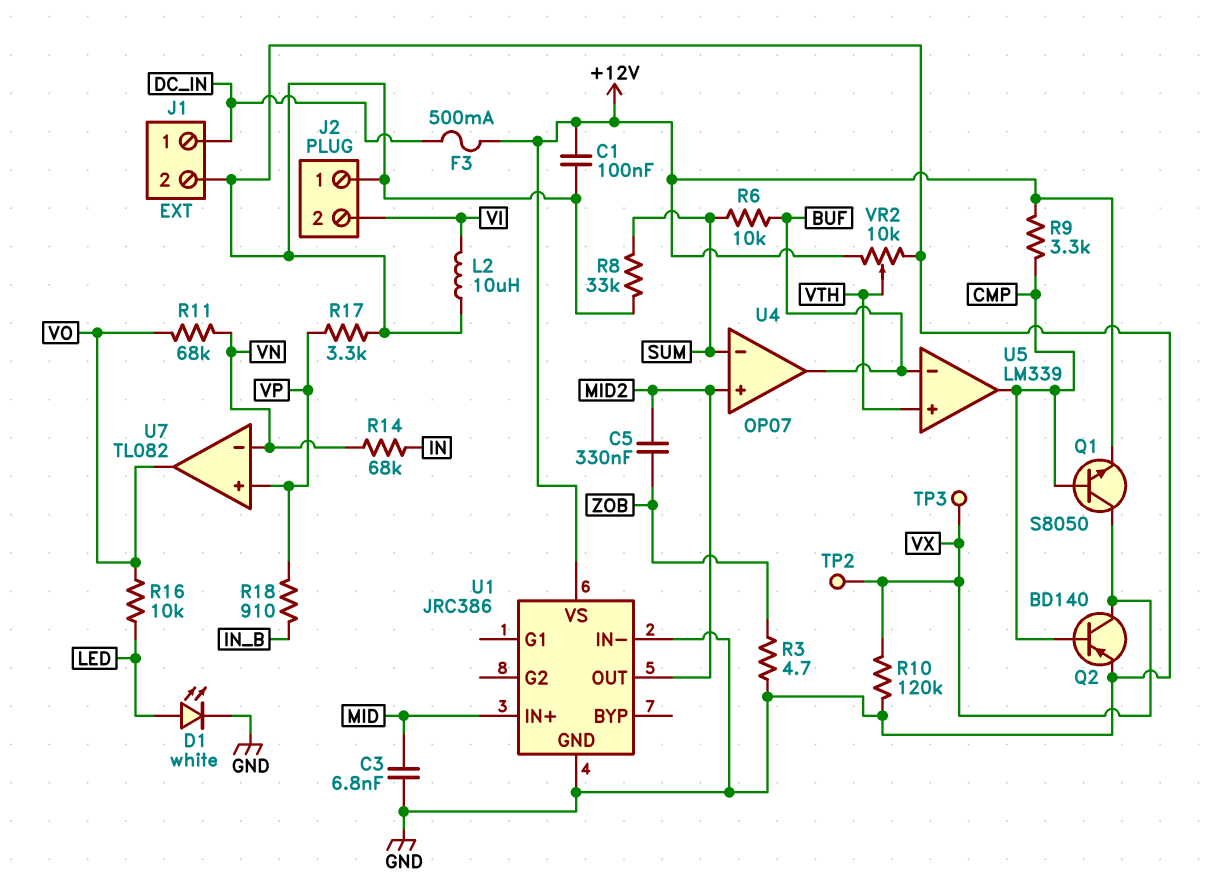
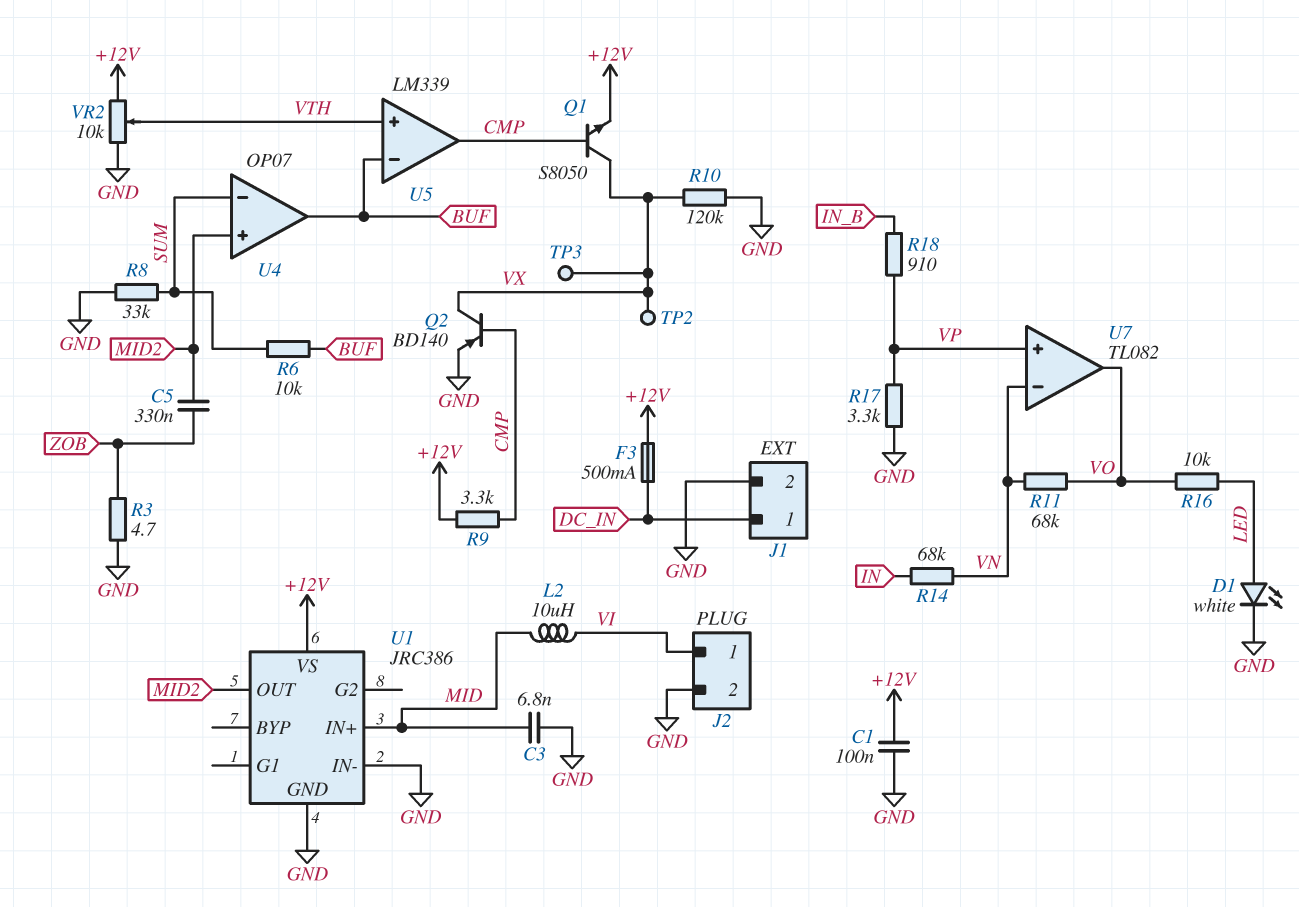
J2 pin 1: GND -> VI
J2 pin 2: VI -> GND
L2: 10uH (GND, VI) -> 10uH (MID, VI)

